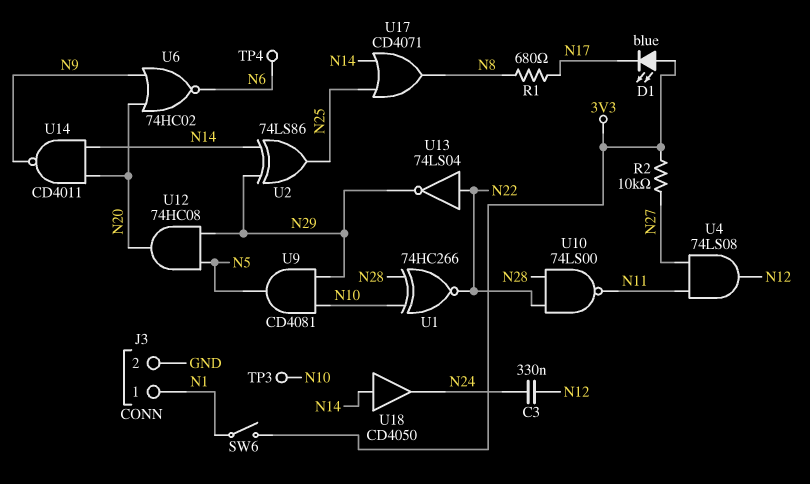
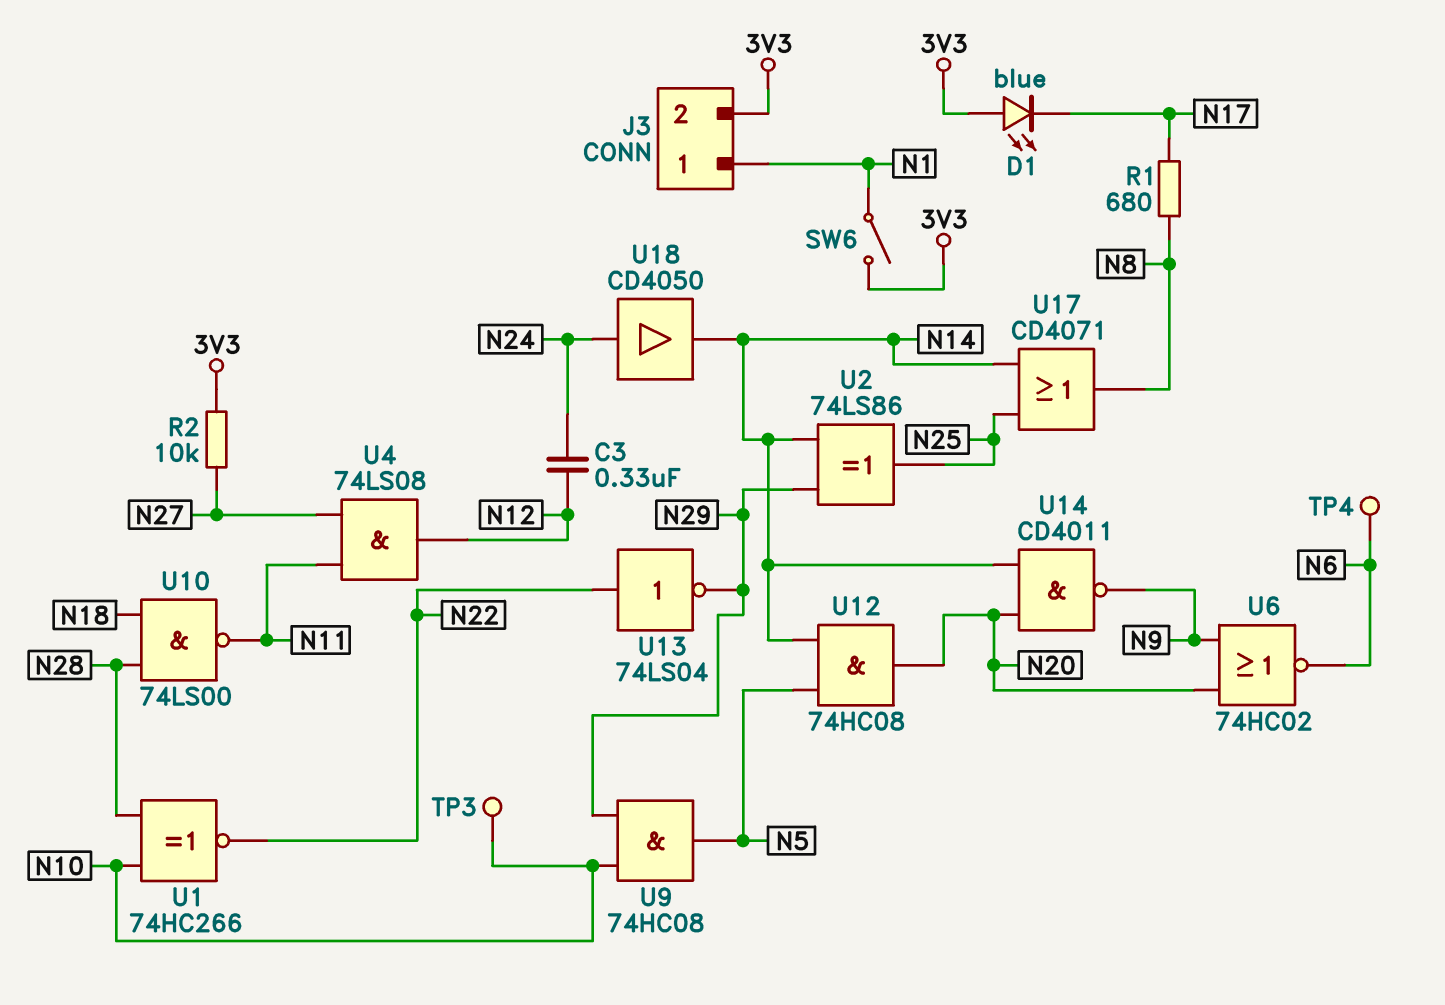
J3 pin 2: GND -> 3V3
U9: AND CD4081 (in N10, in N29, out N5) -> AND 74HC08 (in N10, in N29, out N5)
U10: NAND 74LS00 (in N22, in N28, out N11) -> NAND 74LS00 (in N18, in N28, out N11)
U12: AND 74HC08 (in N5, in N29, out N20) -> AND 74HC08 (in N5, in N14, out N20)
U18: buffer CD4050 (in N14, out N24) -> buffer CD4050 (in N24, out N14)

